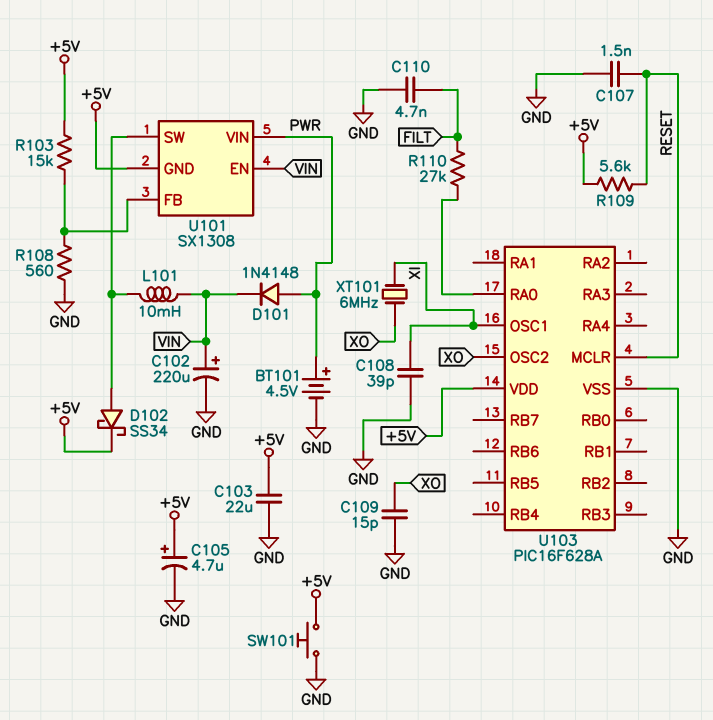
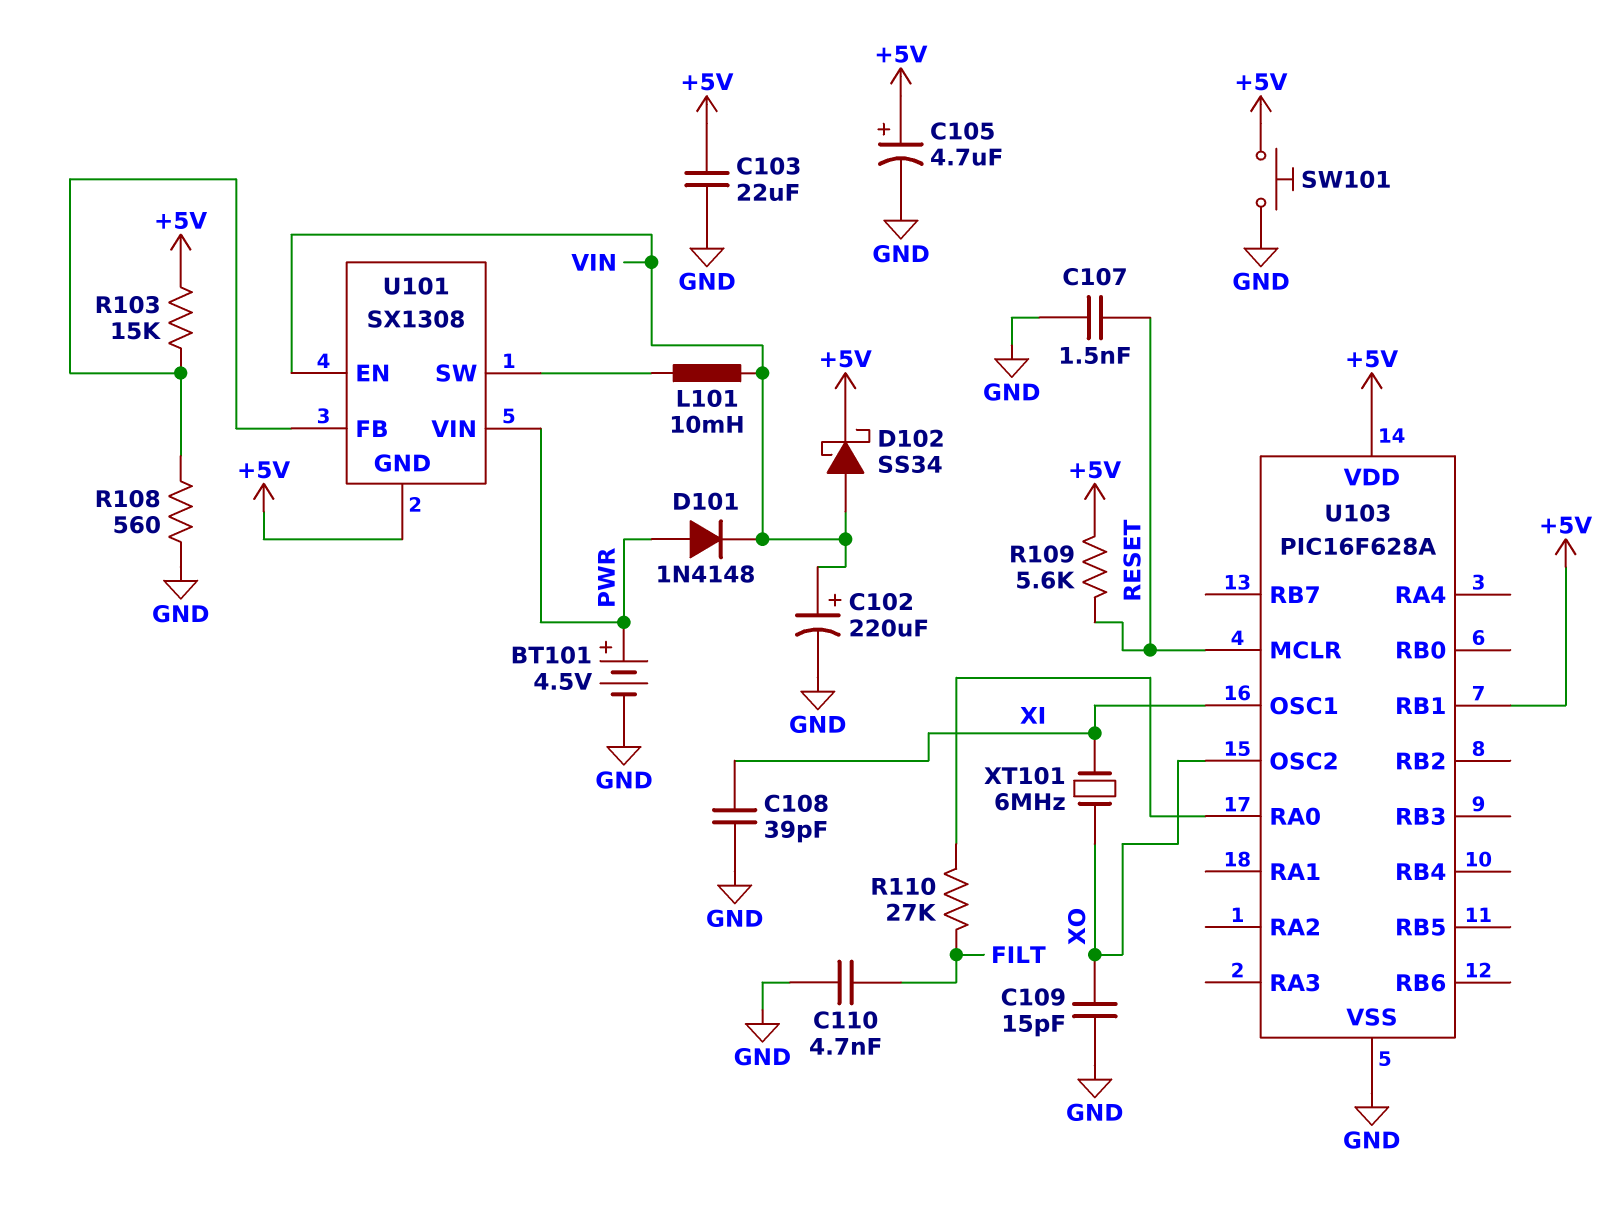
D102: schottky SS34 (A U101/SW, K +5V) -> schottky SS34 (A VIN, K +5V)
U103 pin RB1: none -> +5V

